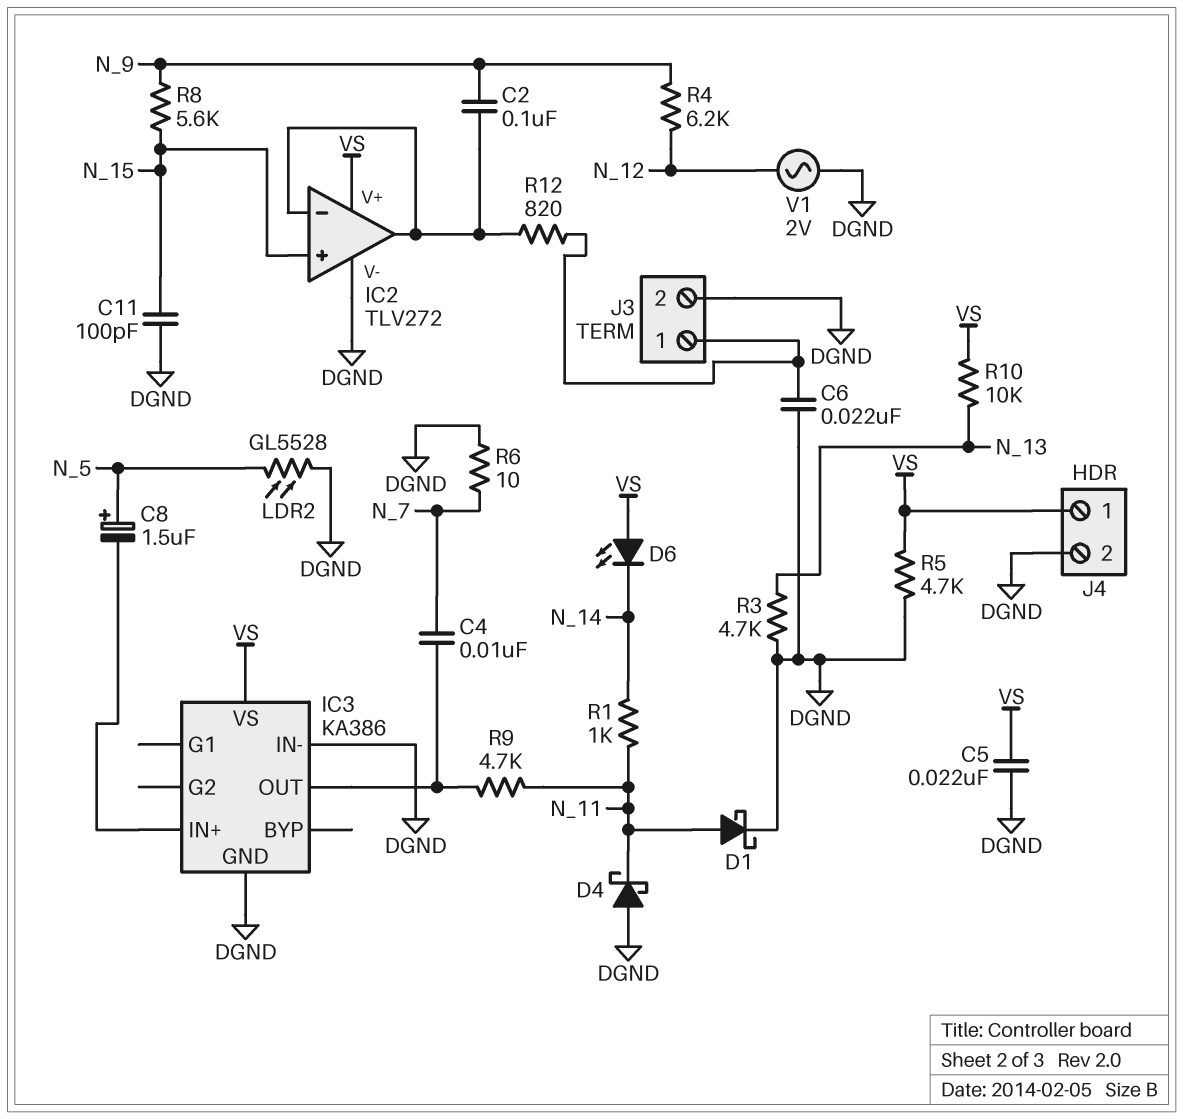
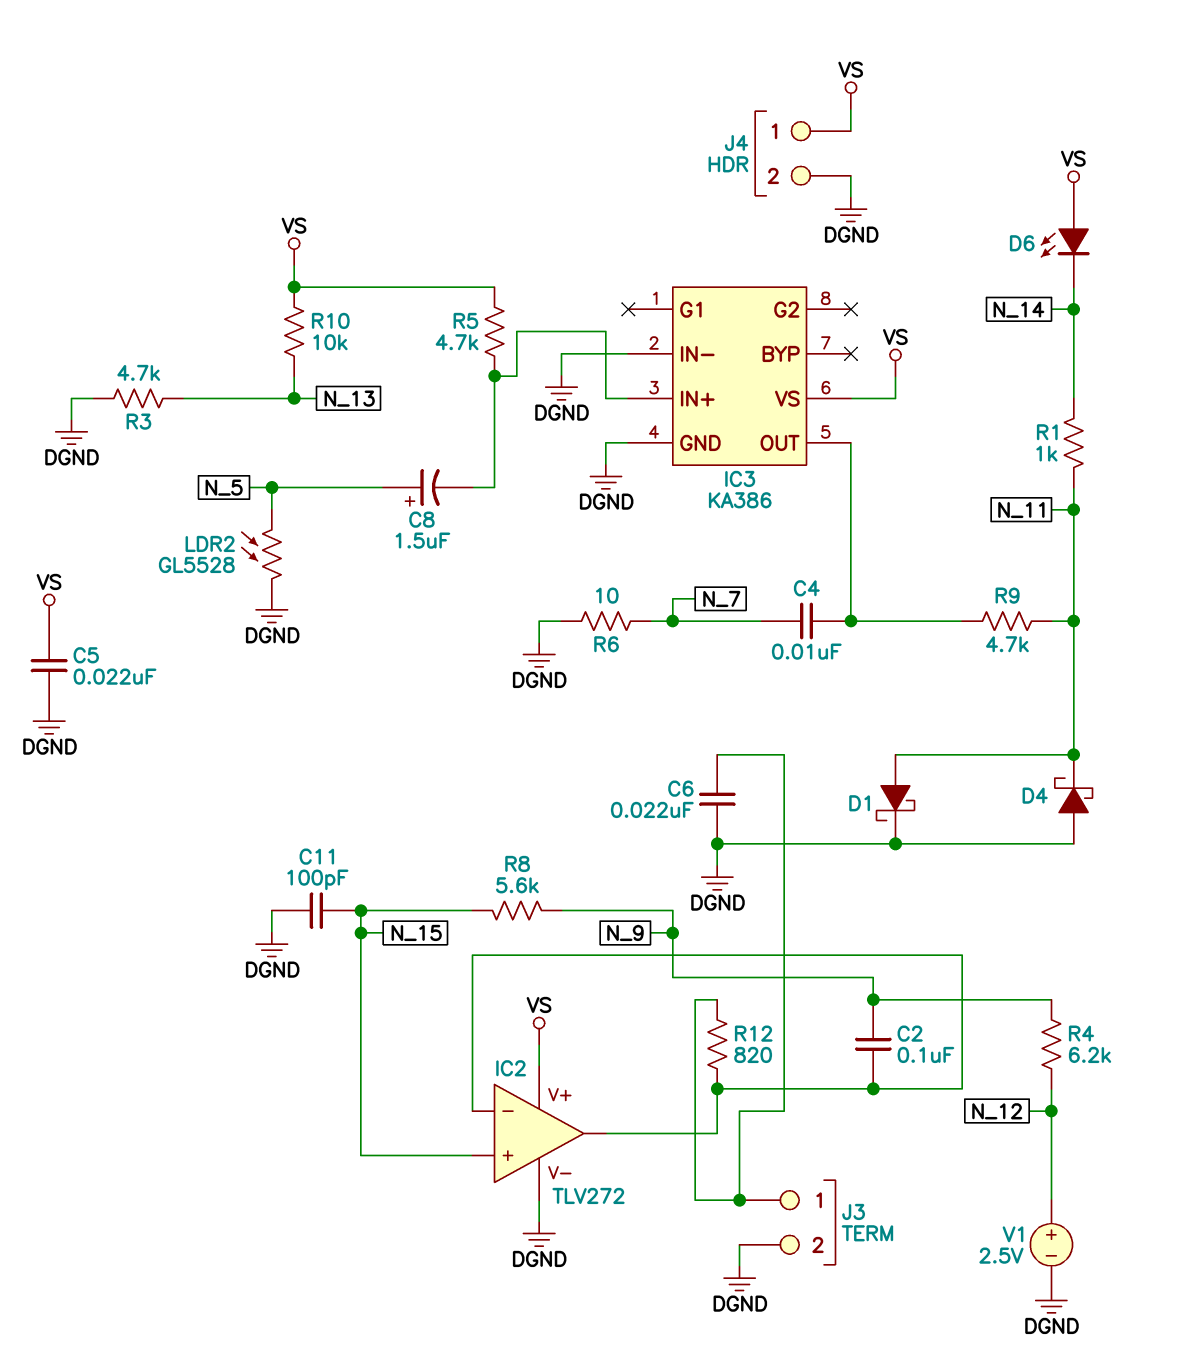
R5: 4.7k (DGND, VS) -> 4.7k (IC3/IN+, VS)
V1: AC 2V (DGND, N_12) -> 2.5V (plus N_12, minus DGND)

